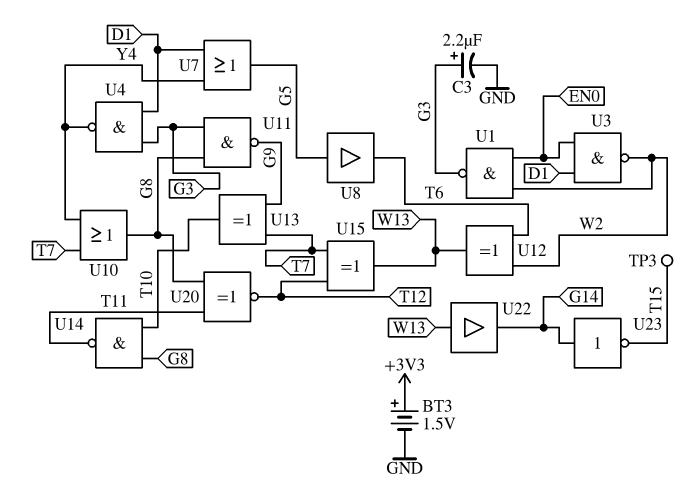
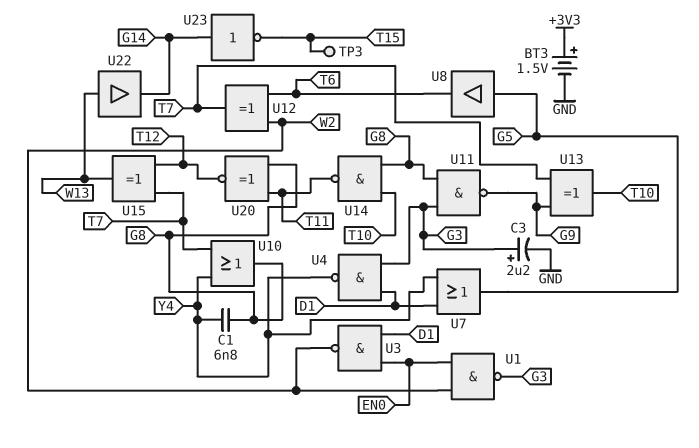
C1: none -> 6.8nF (G8, Y4)
U12: XOR (in T6, in W2, out W13) -> XOR (in T6, in W2, out T7)

